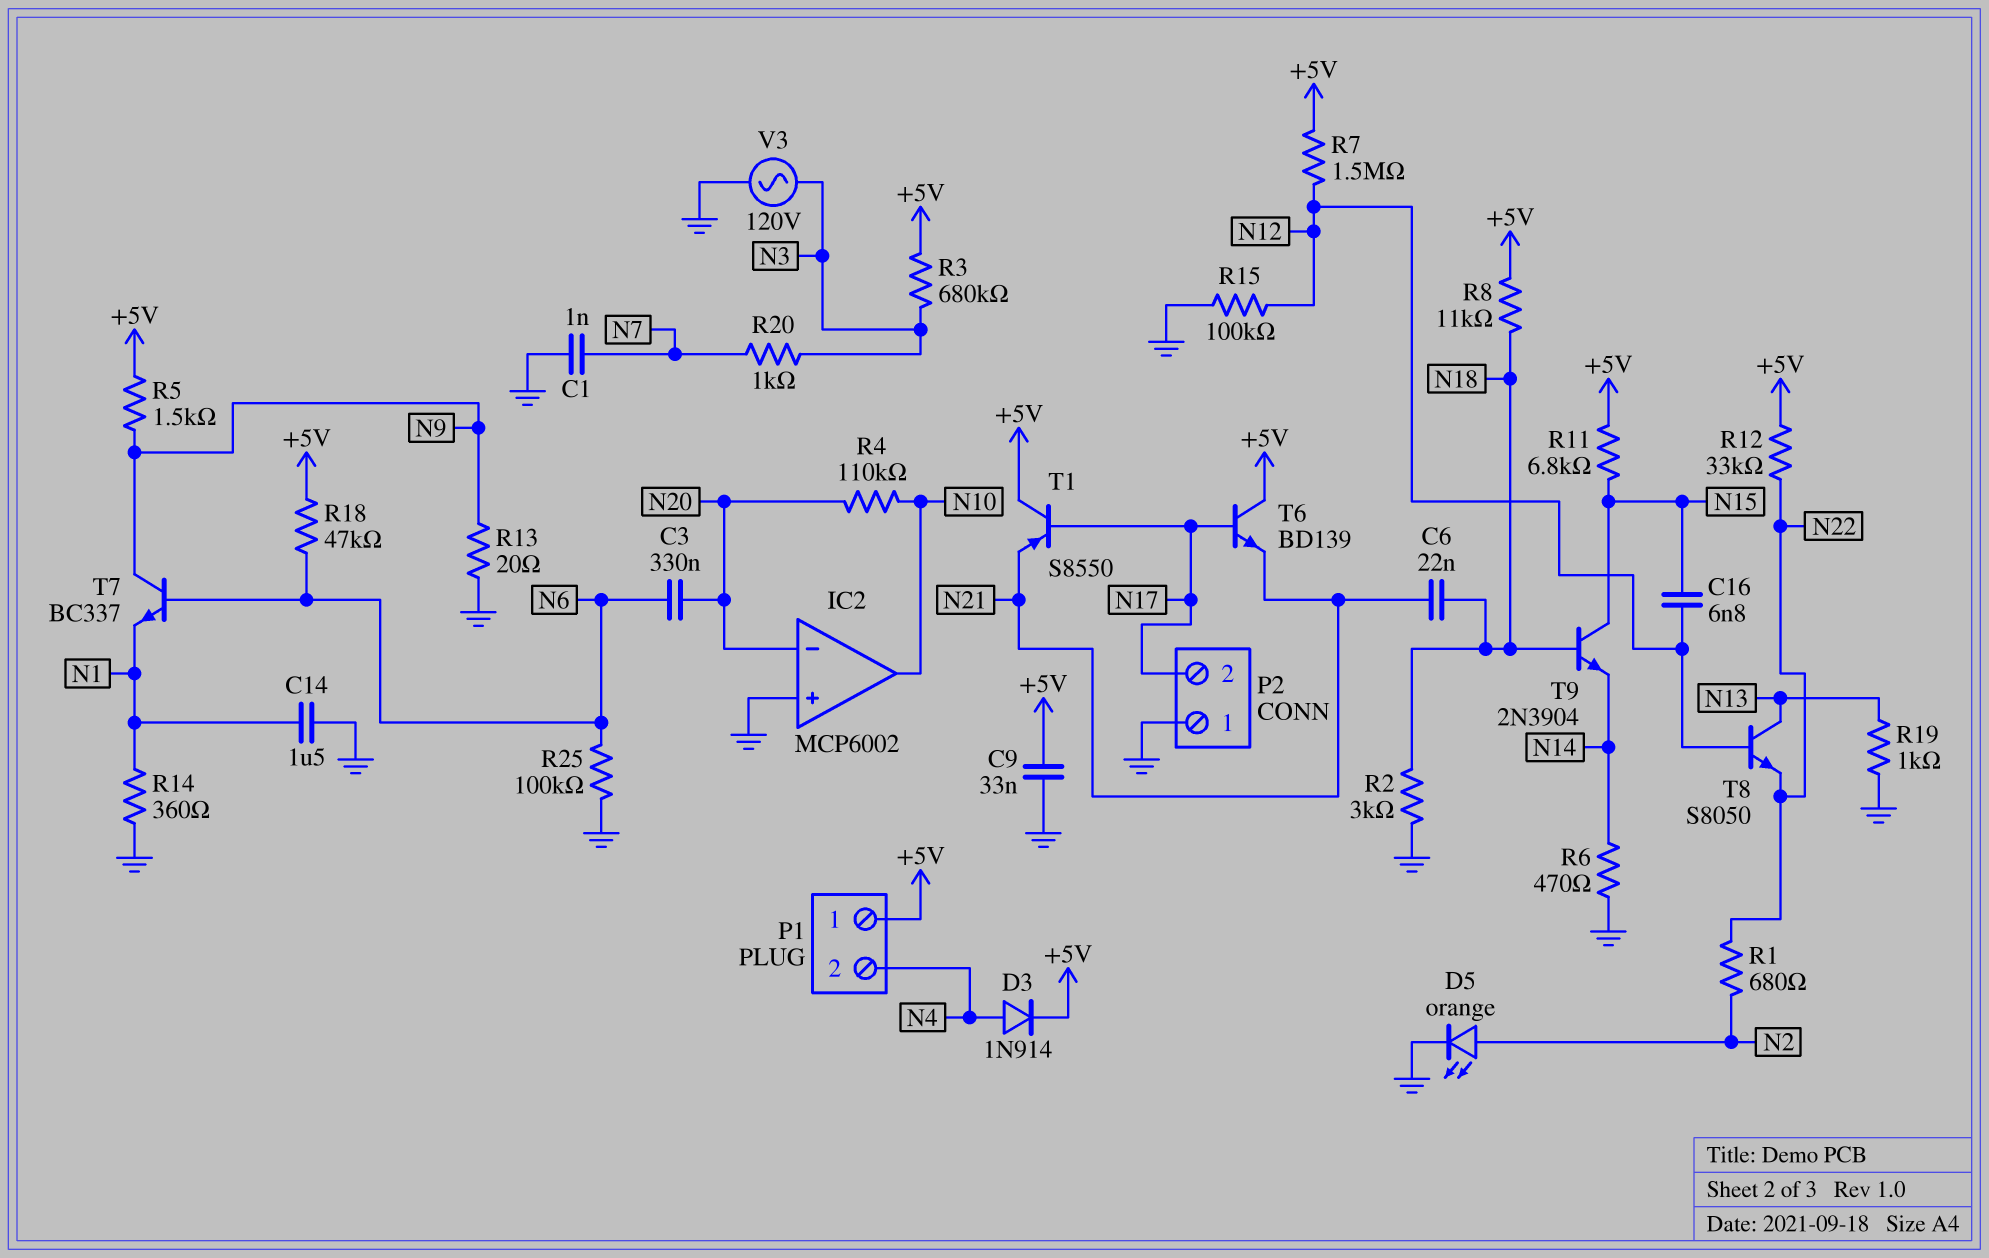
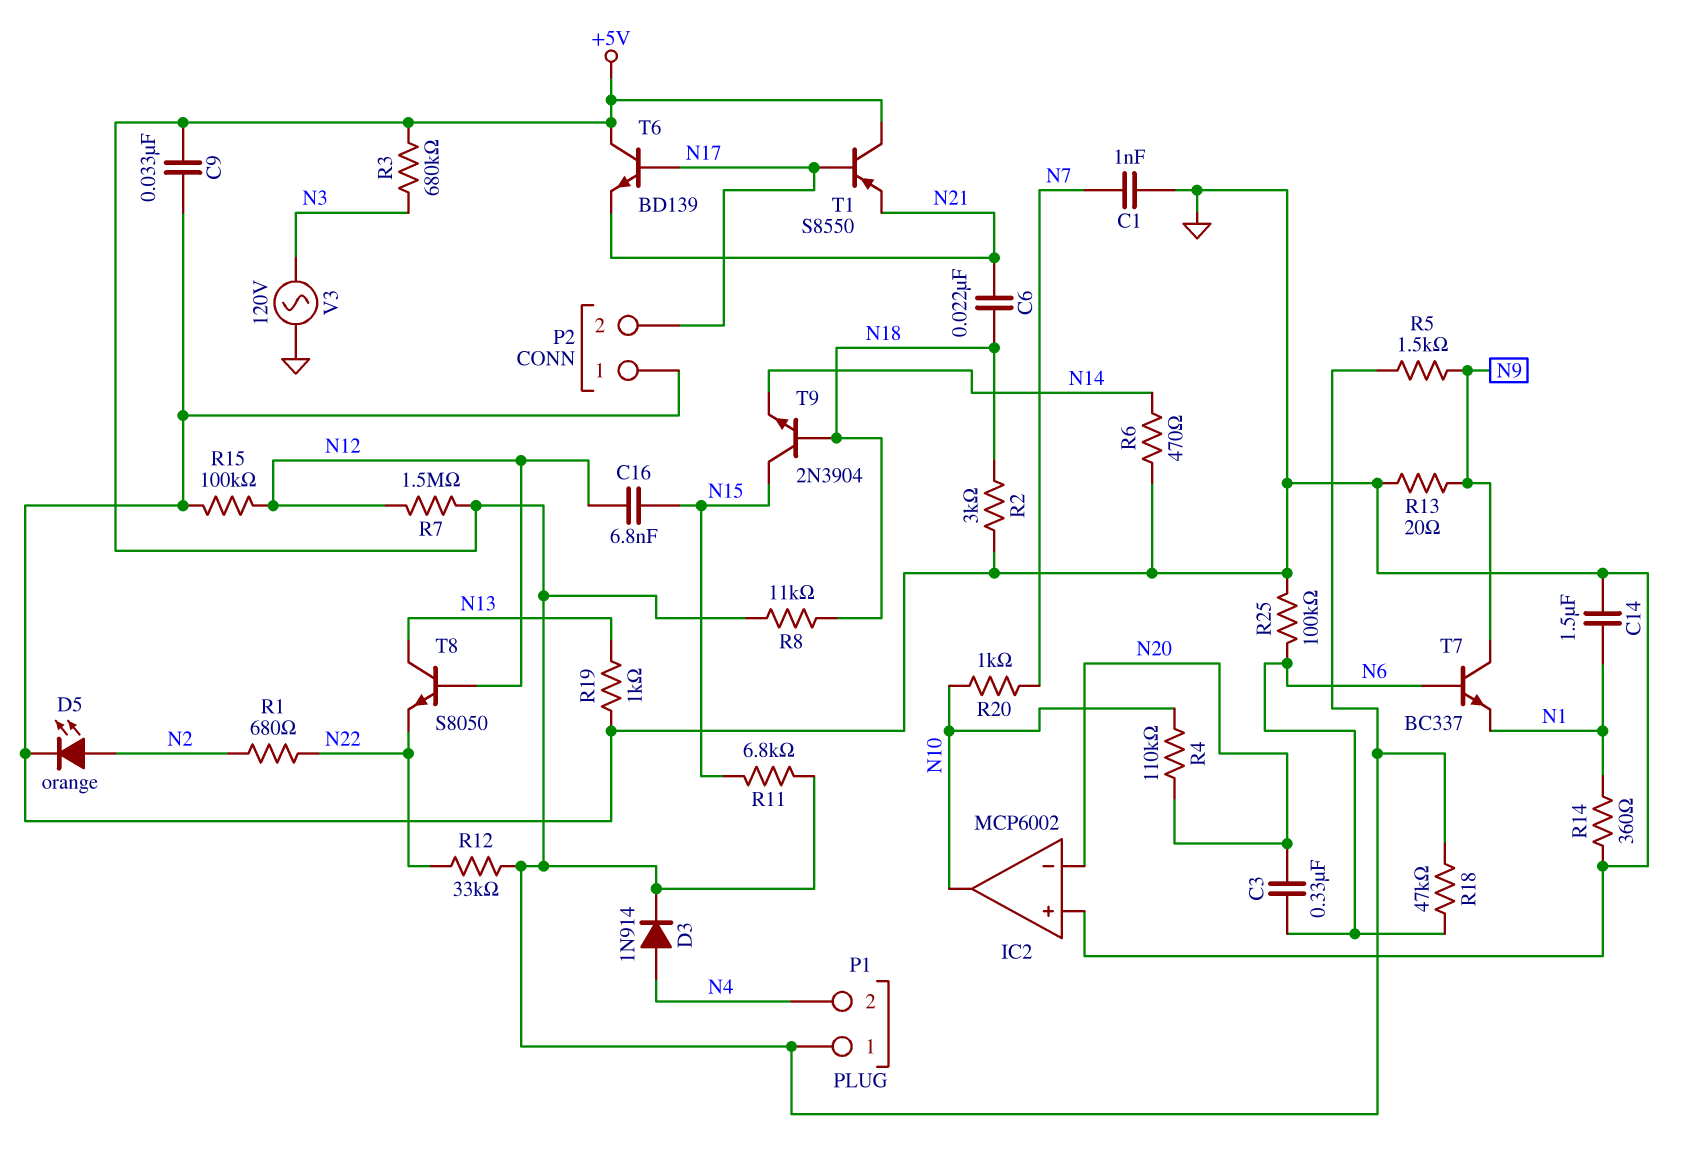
R20: 1k (N3, N7) -> 1k (N7, N10)

